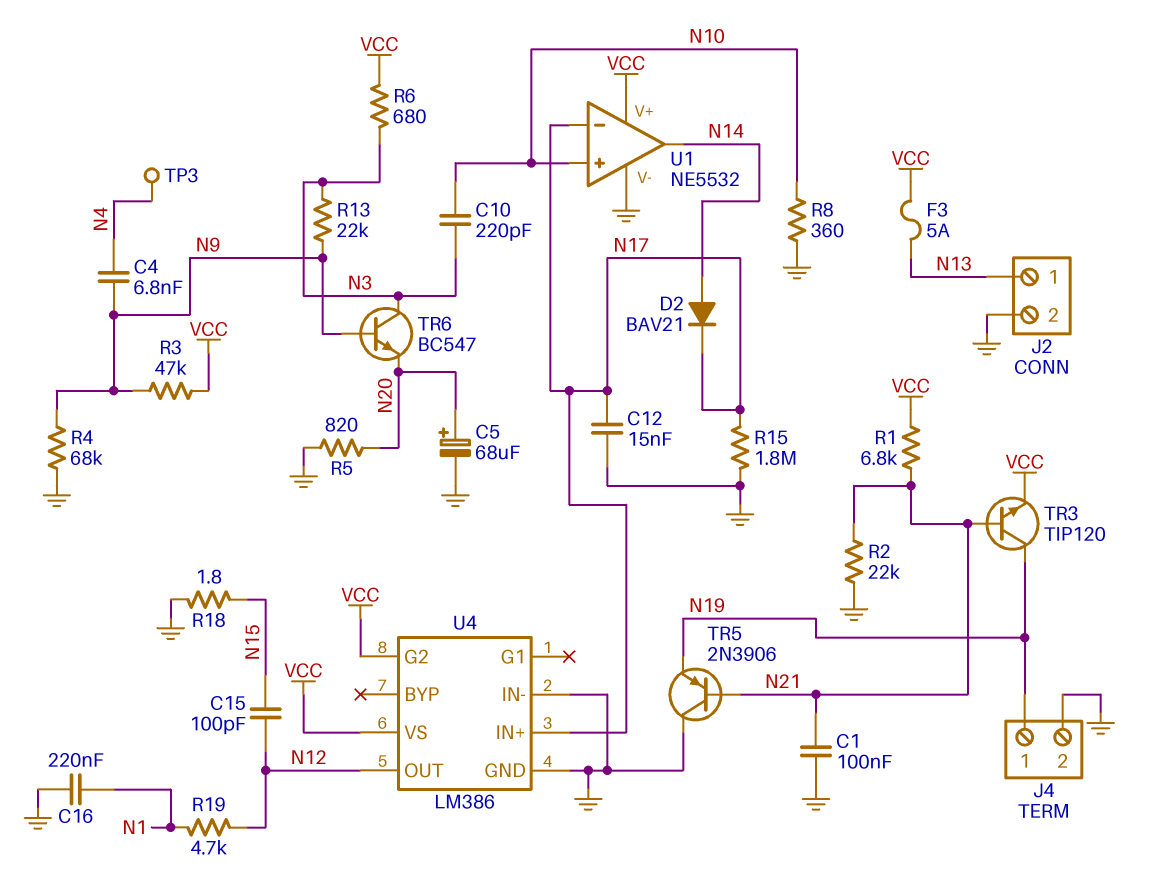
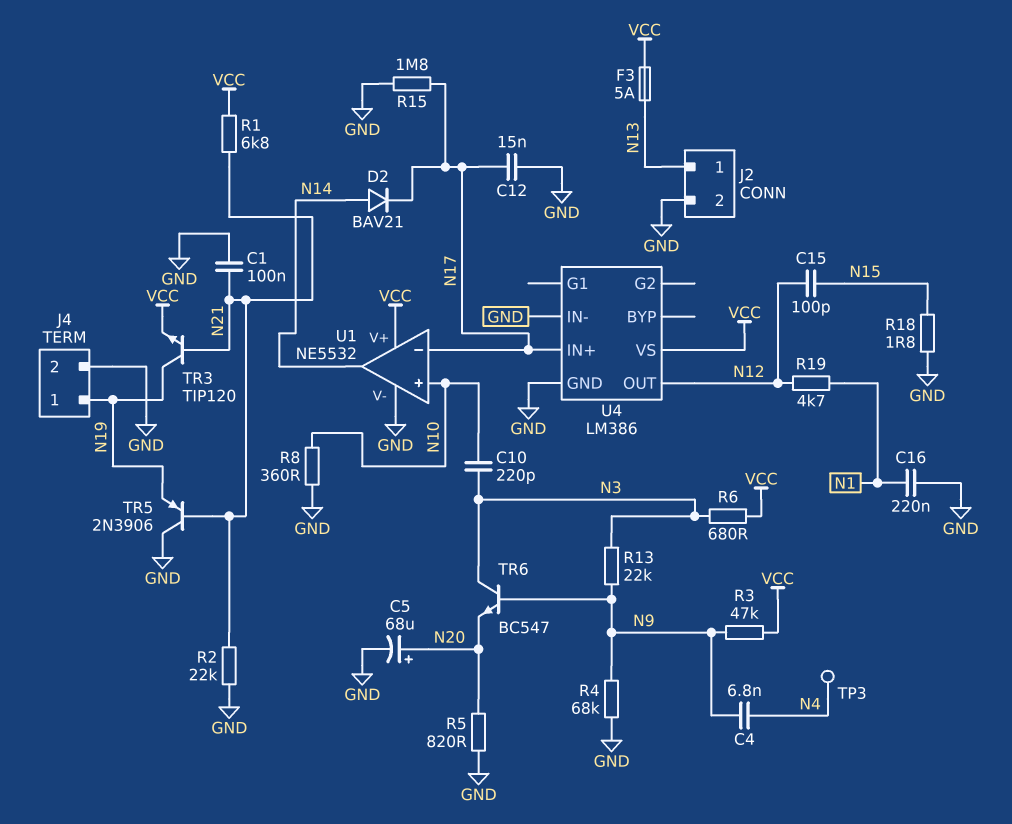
U4 pin G2: VCC -> none

